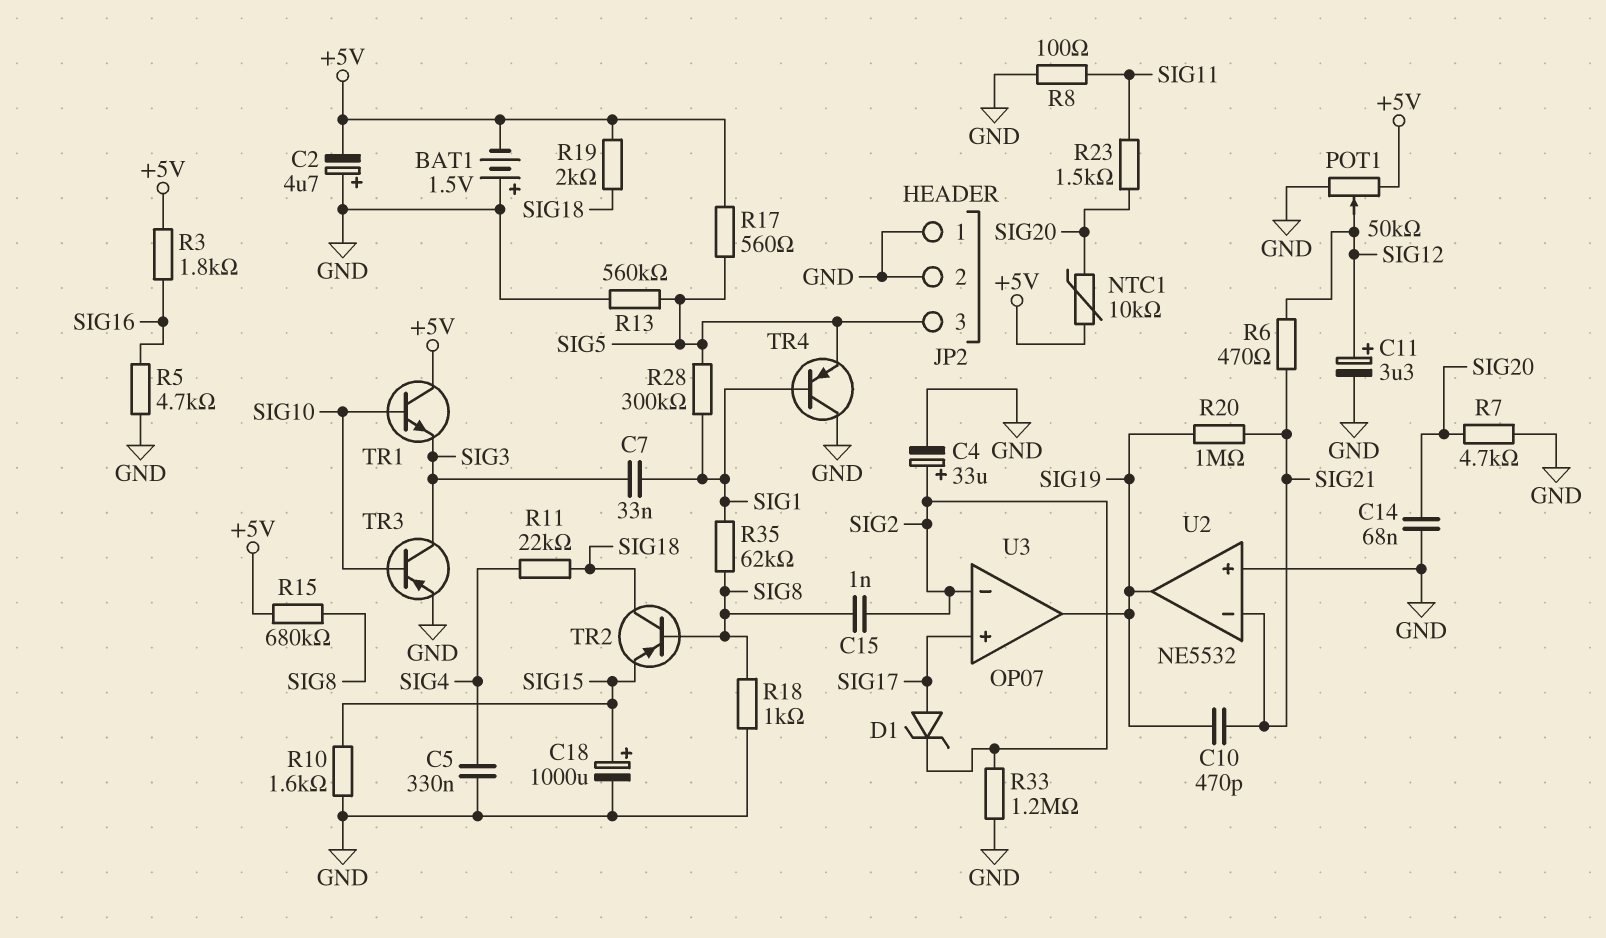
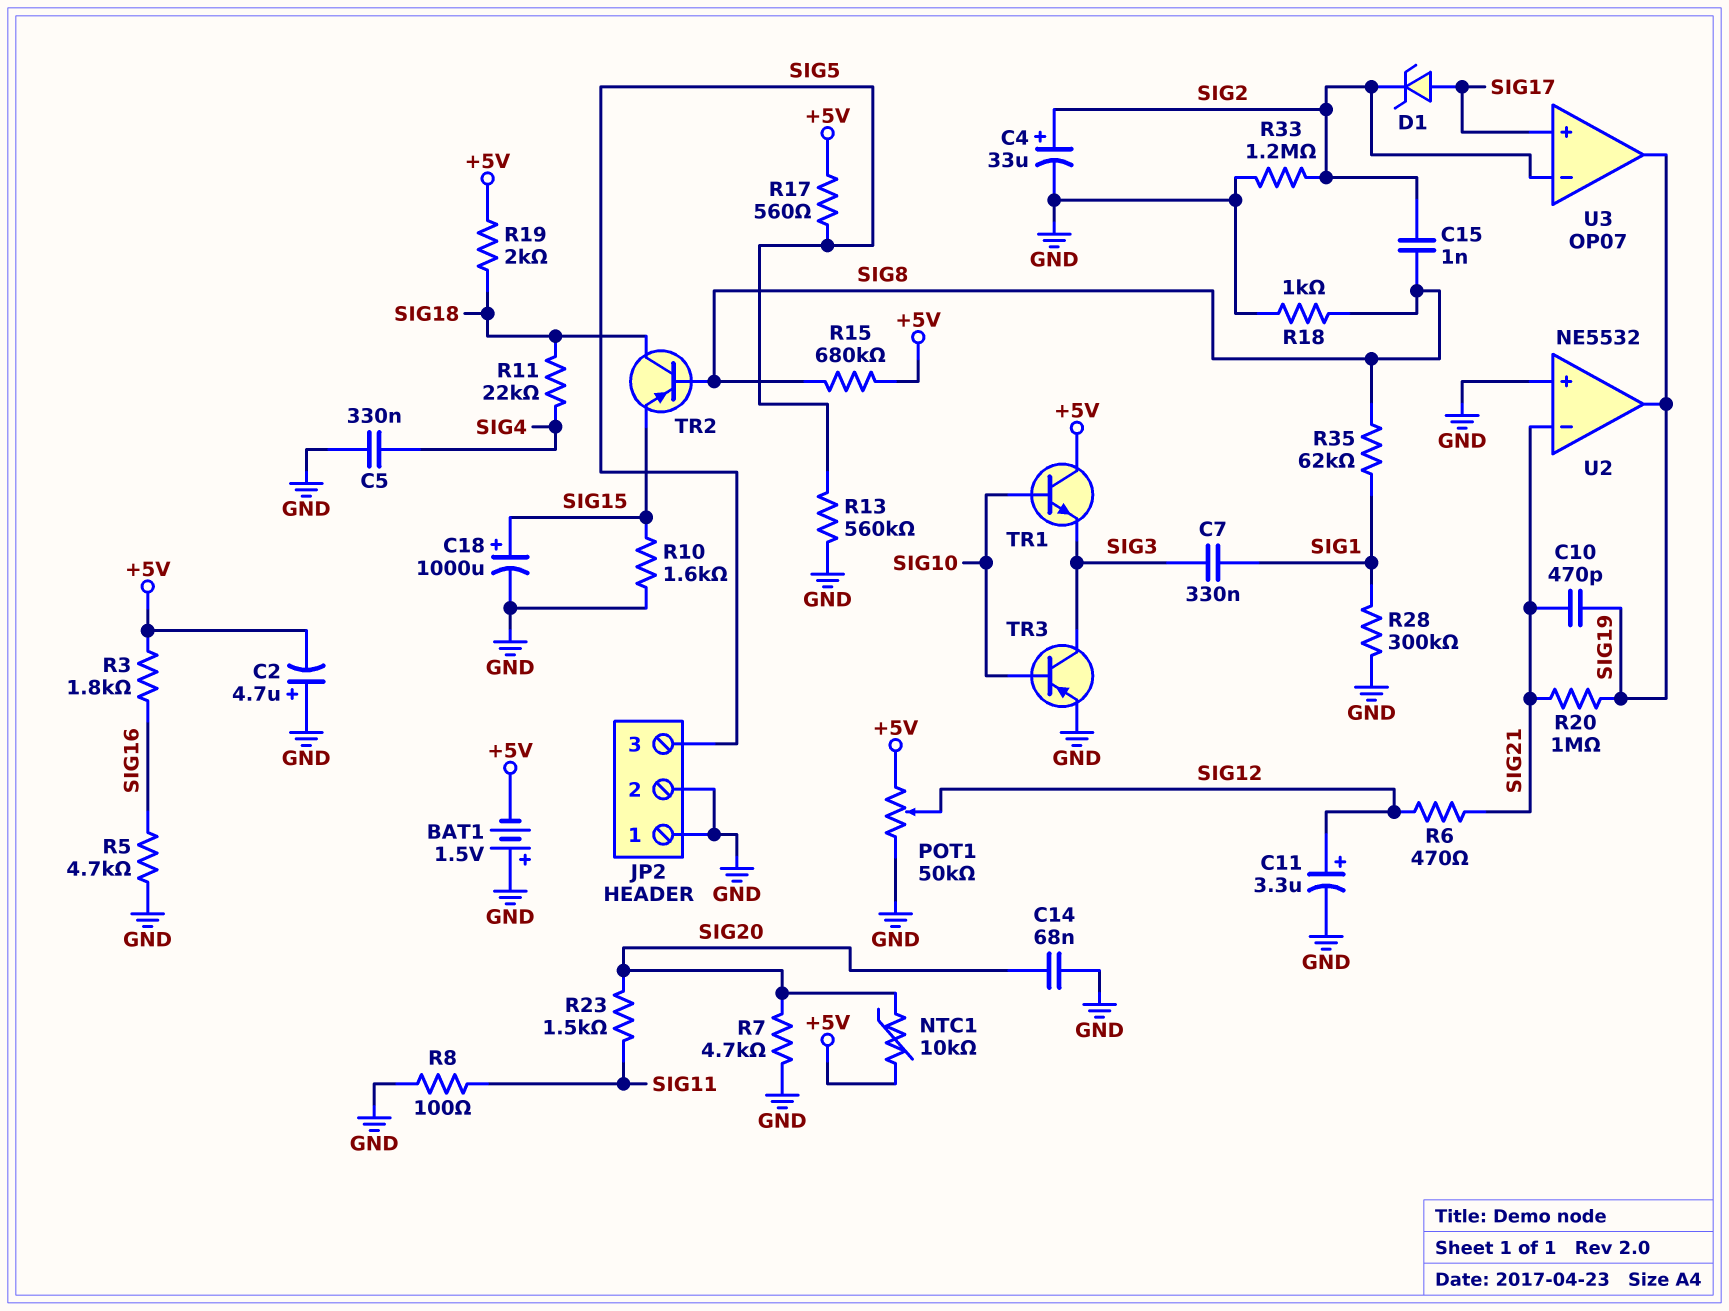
C7: 33nF (SIG1, SIG3) -> 330nF (SIG1, SIG3)
R28: 300k (SIG1, SIG5) -> 300k (GND, SIG1)
TR4: PNP (B SIG1, C GND, E SIG5) -> none

